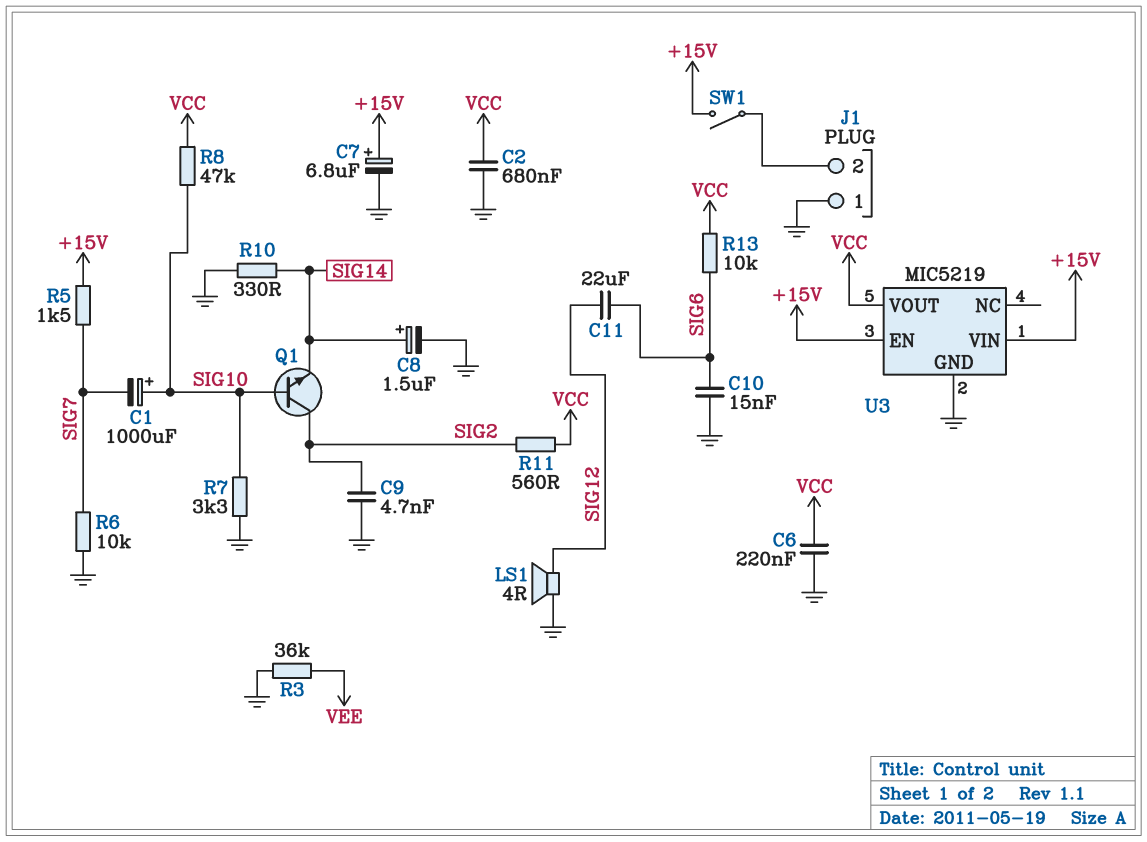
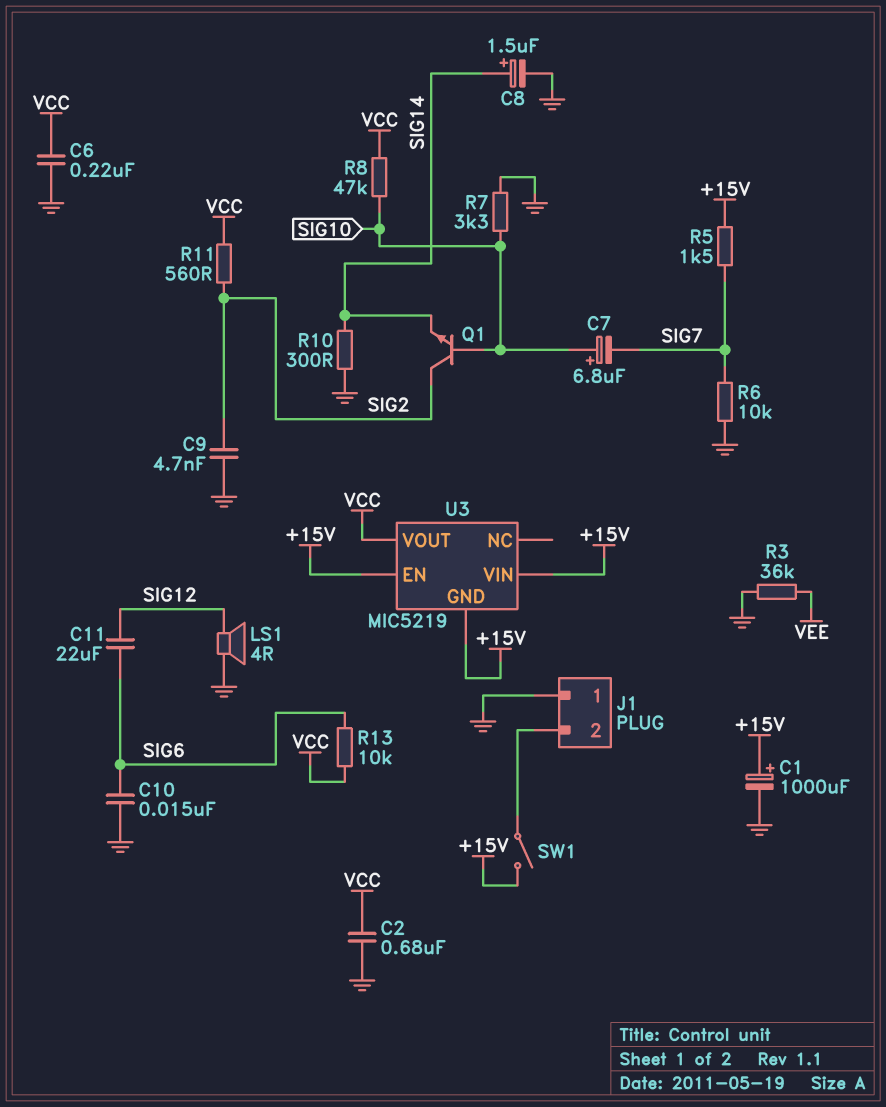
C1: 1000uF (plus SIG10, minus SIG7) -> 1000uF (plus +15V, minus GND)
C7: 6.8uF (plus +15V, minus GND) -> 6.8uF (plus SIG10, minus SIG7)
R10: 330 (GND, SIG14) -> 300 (GND, SIG14)
U3 pin GND: GND -> +15V

